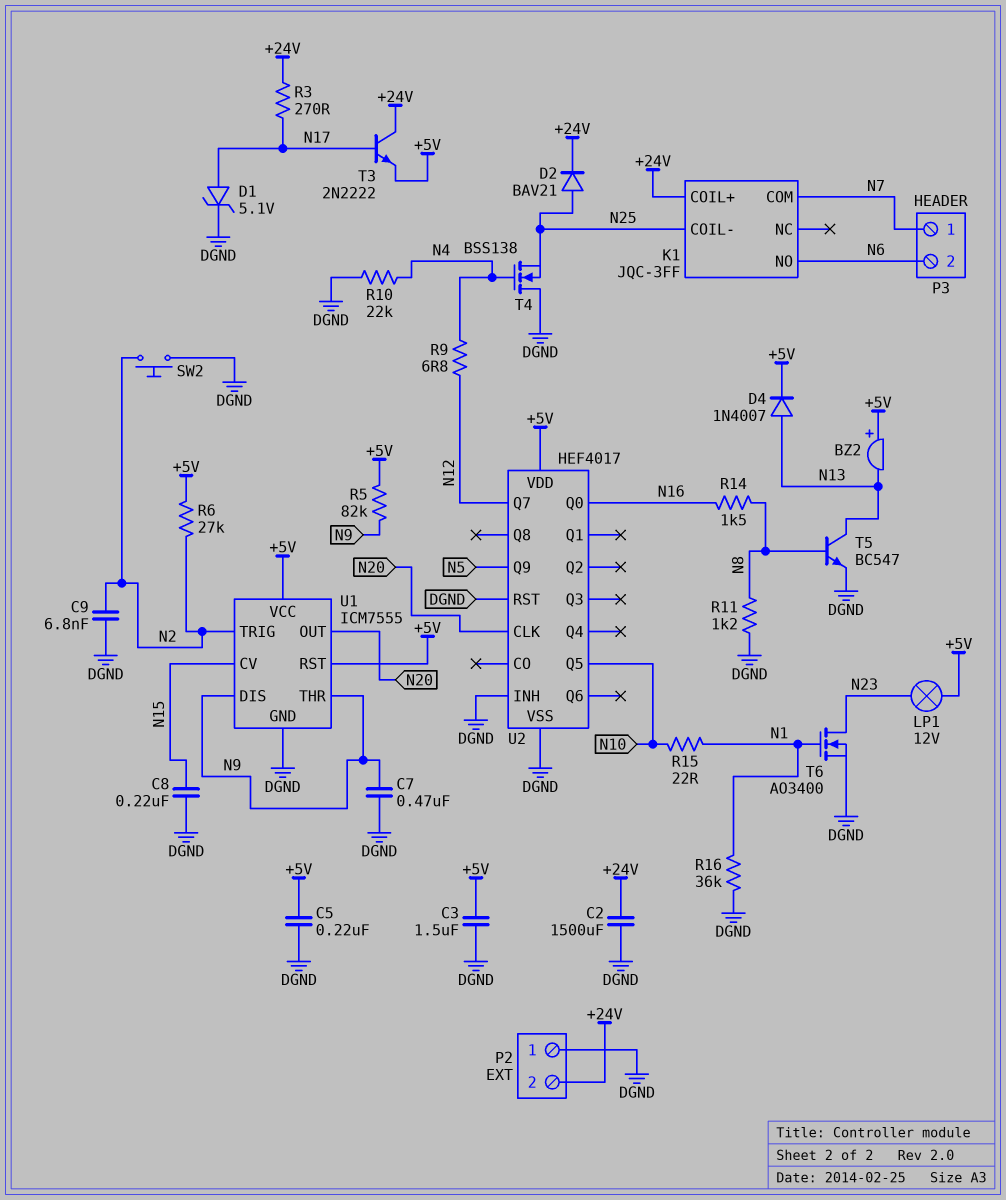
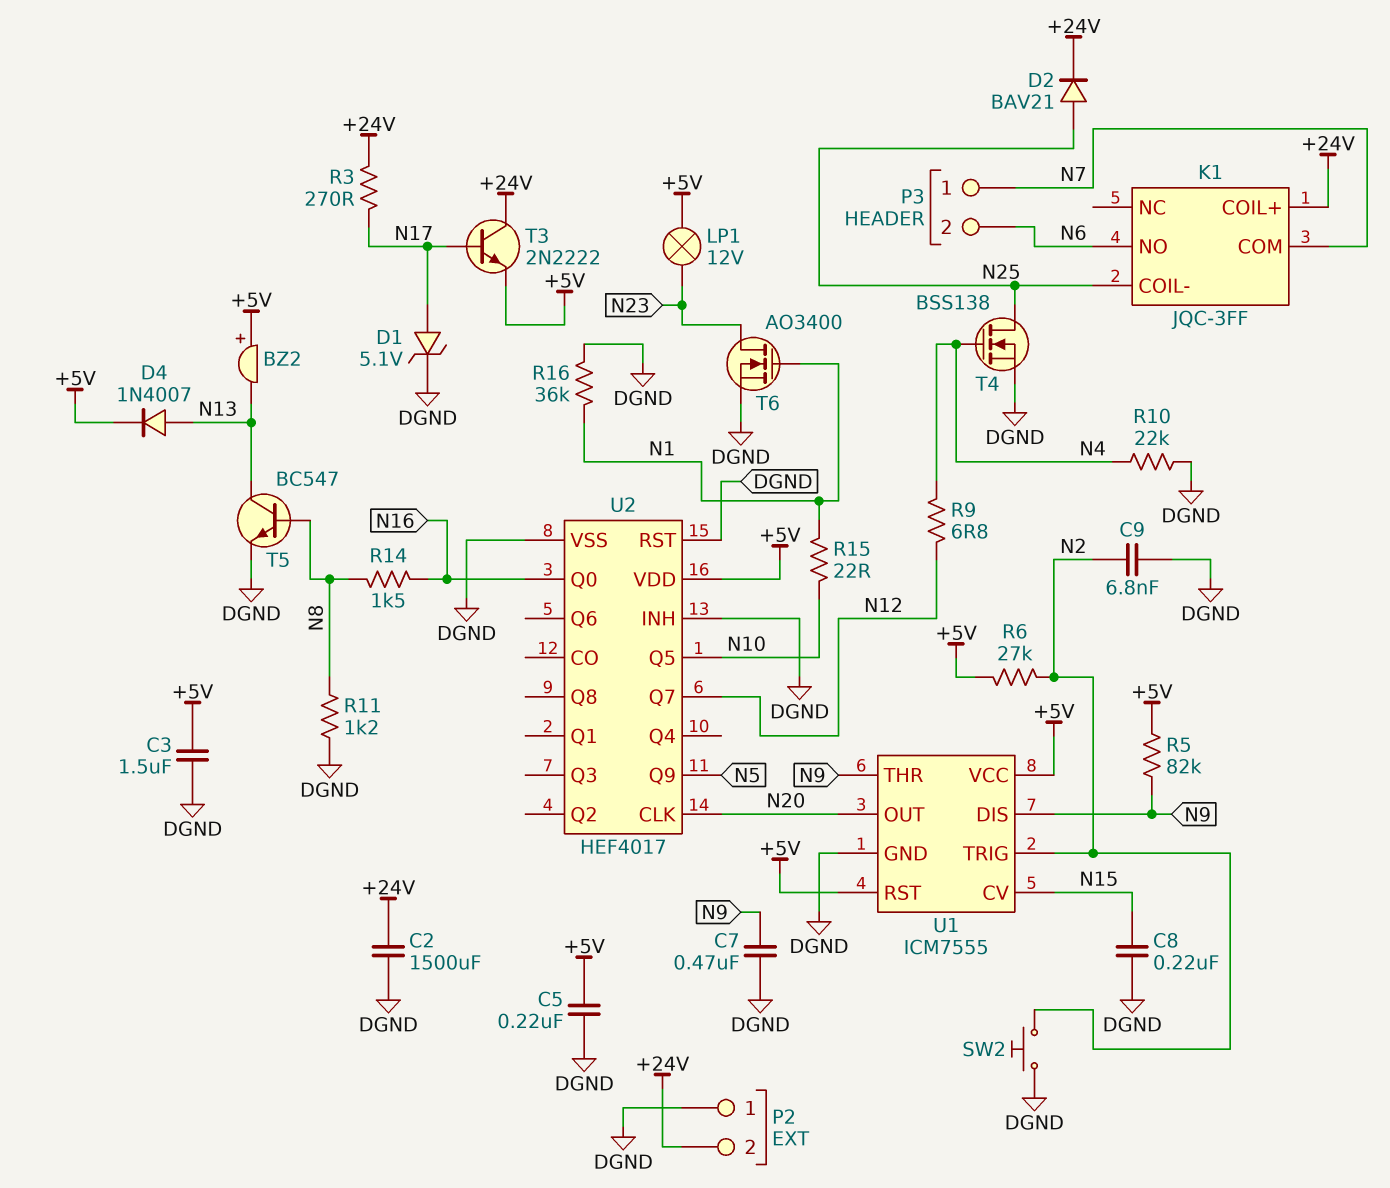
T4: NMOS BSS138 (G N4, D DGND, S N25) -> NMOS BSS138 (G N4, D N25, S DGND)

